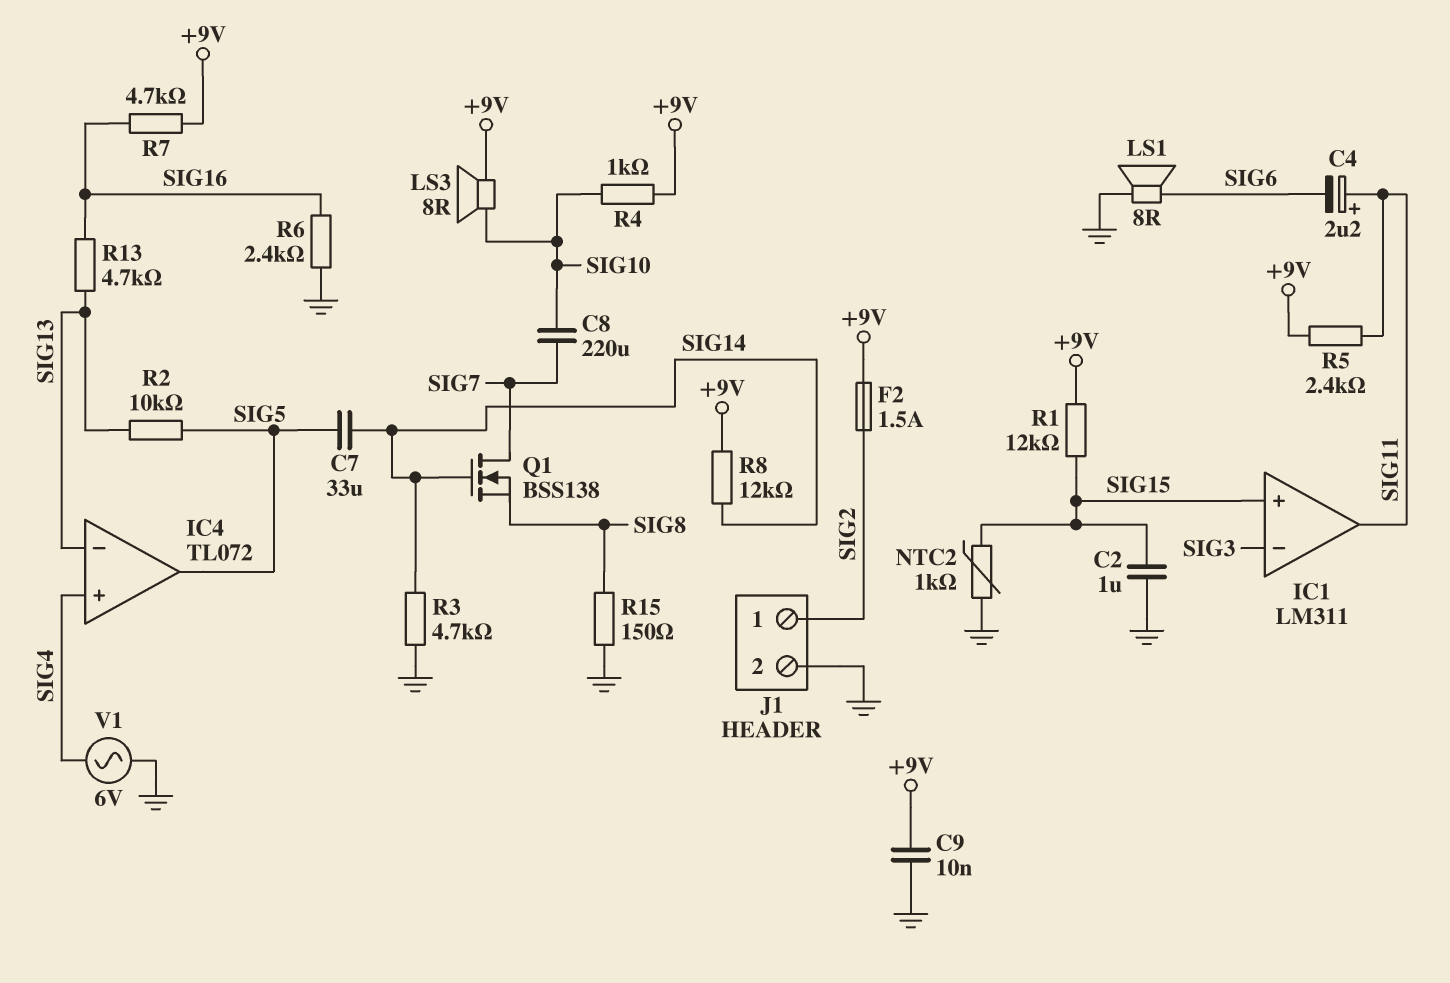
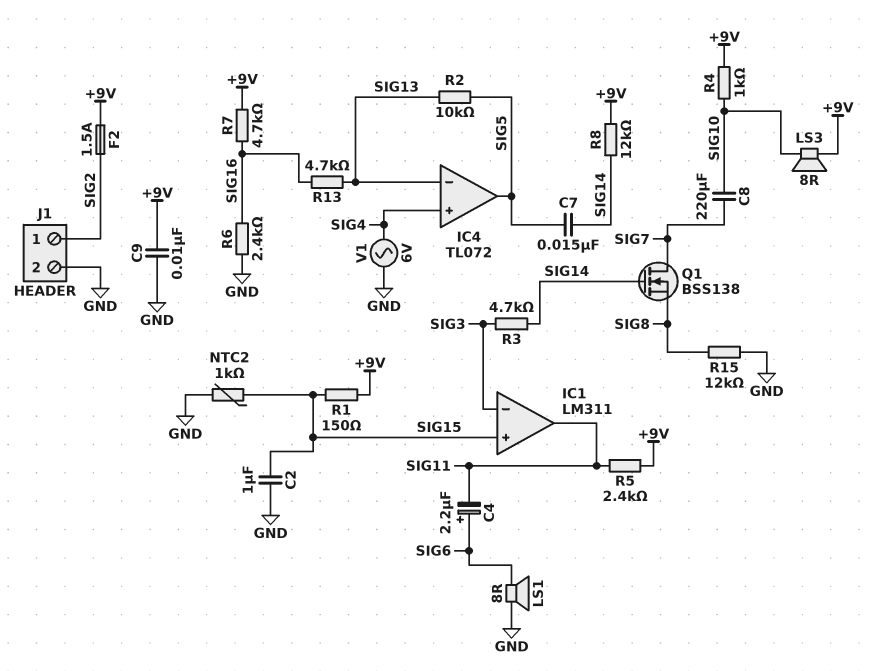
C4: 2.2uF (plus SIG11, minus SIG6) -> 2.2uF (plus SIG6, minus SIG11)
C7: 33uF (SIG5, SIG14) -> 15nF (SIG5, SIG14)
R1: 12k (+9V, SIG15) -> 150 (+9V, SIG15)
R3: 4.7k (GND, SIG14) -> 4.7k (SIG3, SIG14)
R15: 150 (GND, SIG8) -> 12k (GND, SIG8)

